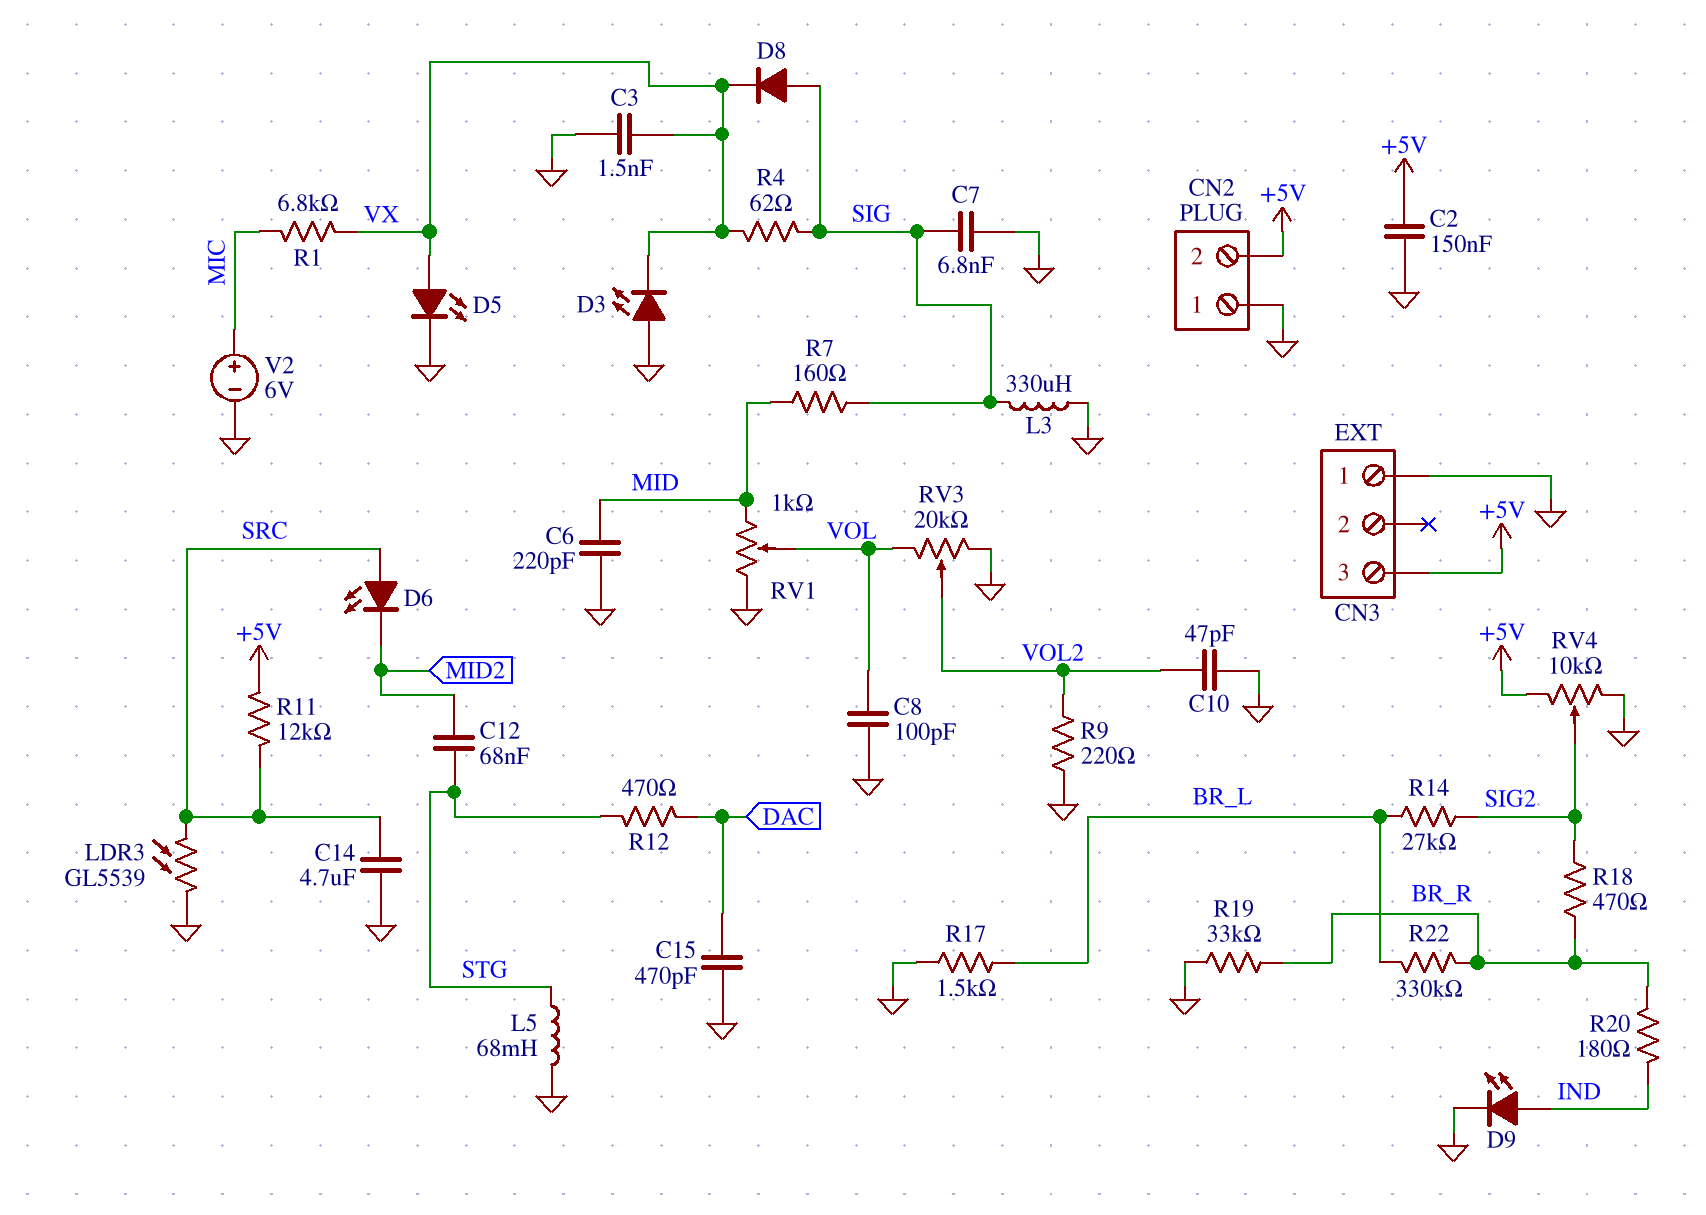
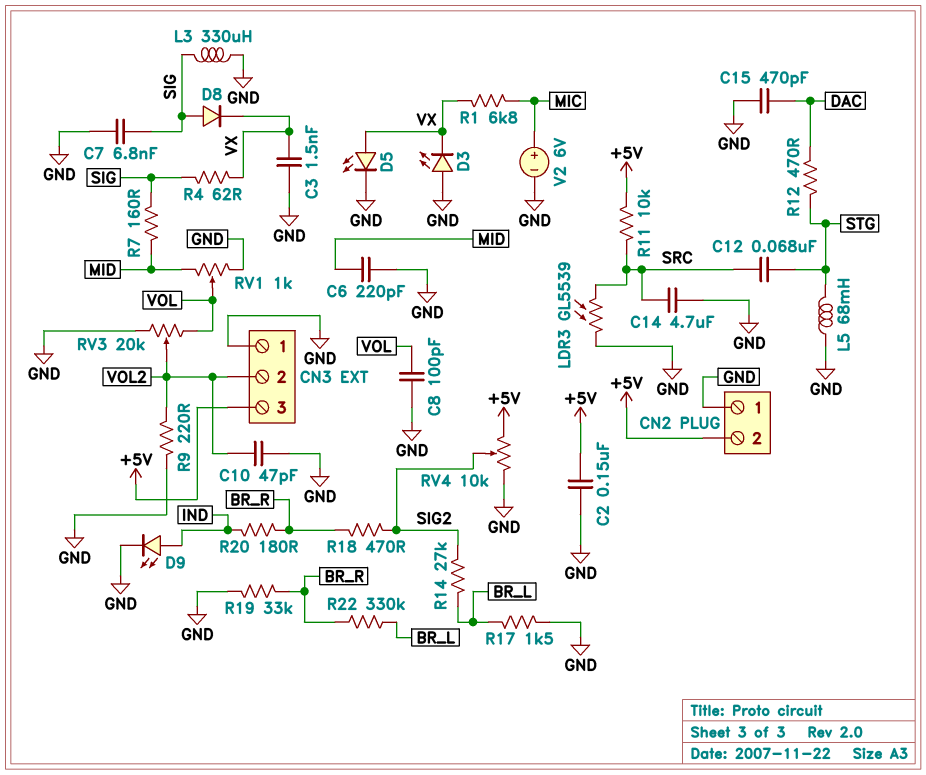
C12: 68nF (MID2, STG) -> 68nF (SRC, STG)
CN3 pin 2: none -> VOL2
D6: LED (A SRC, K MID2) -> none
R11: 12k (+5V, SRC) -> 10k (+5V, SRC)

